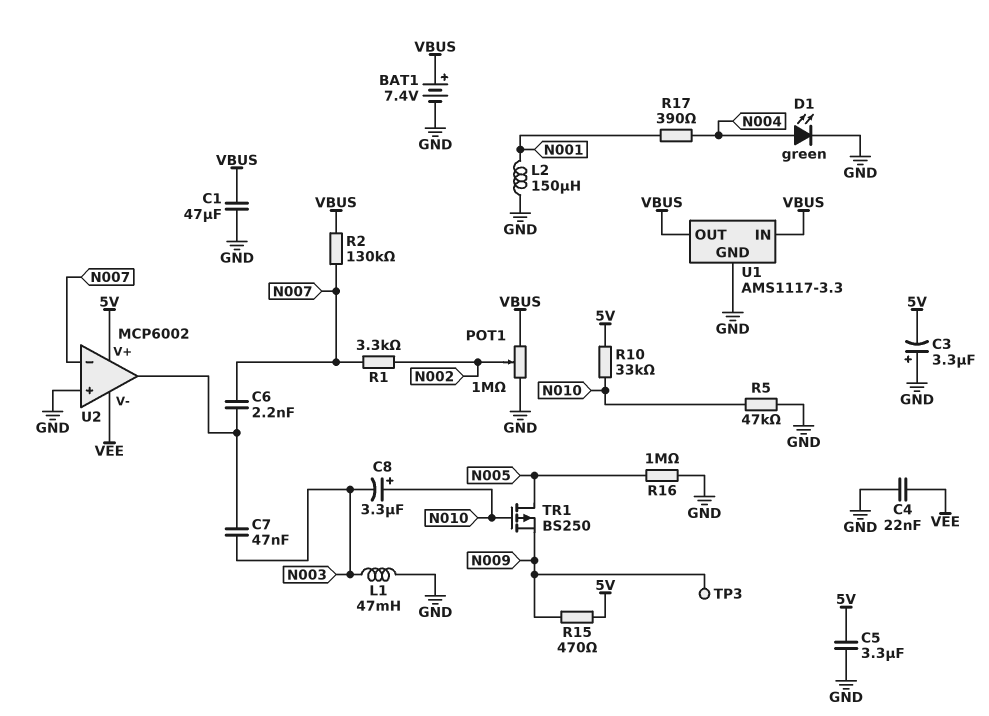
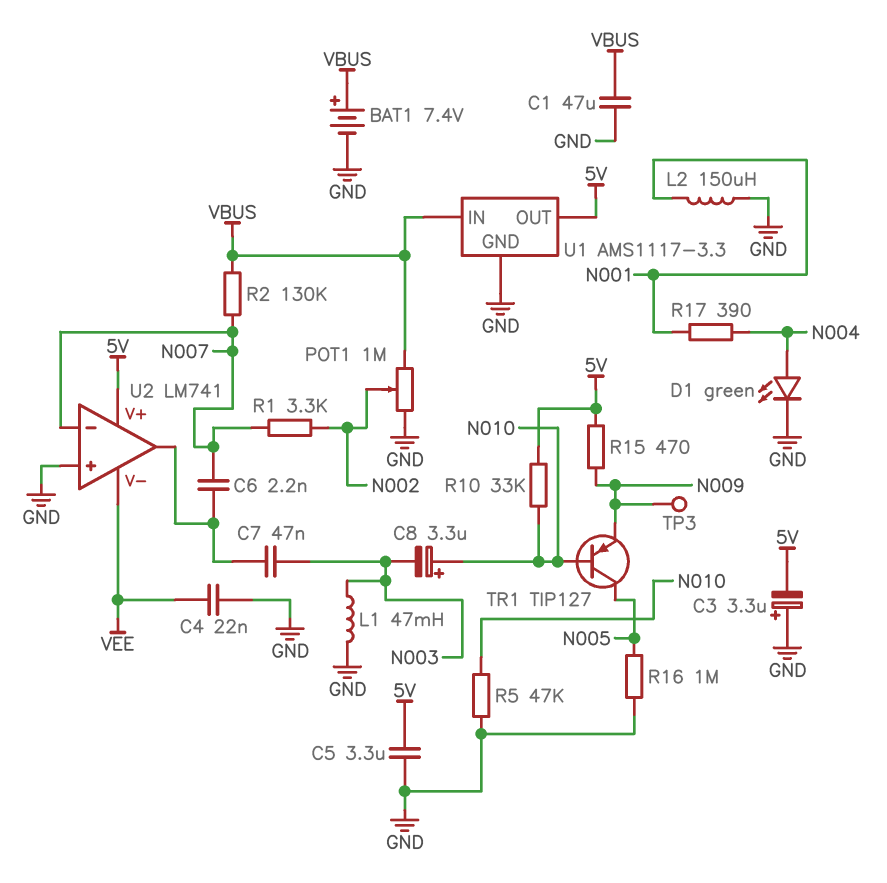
TR1: PMOS BS250 (G N010, D N005, S N009) -> PNP TIP127 (B N010, C N005, E N009)
U1 pin OUT: VBUS -> 5V
U2: MCP6002 -> LM741

